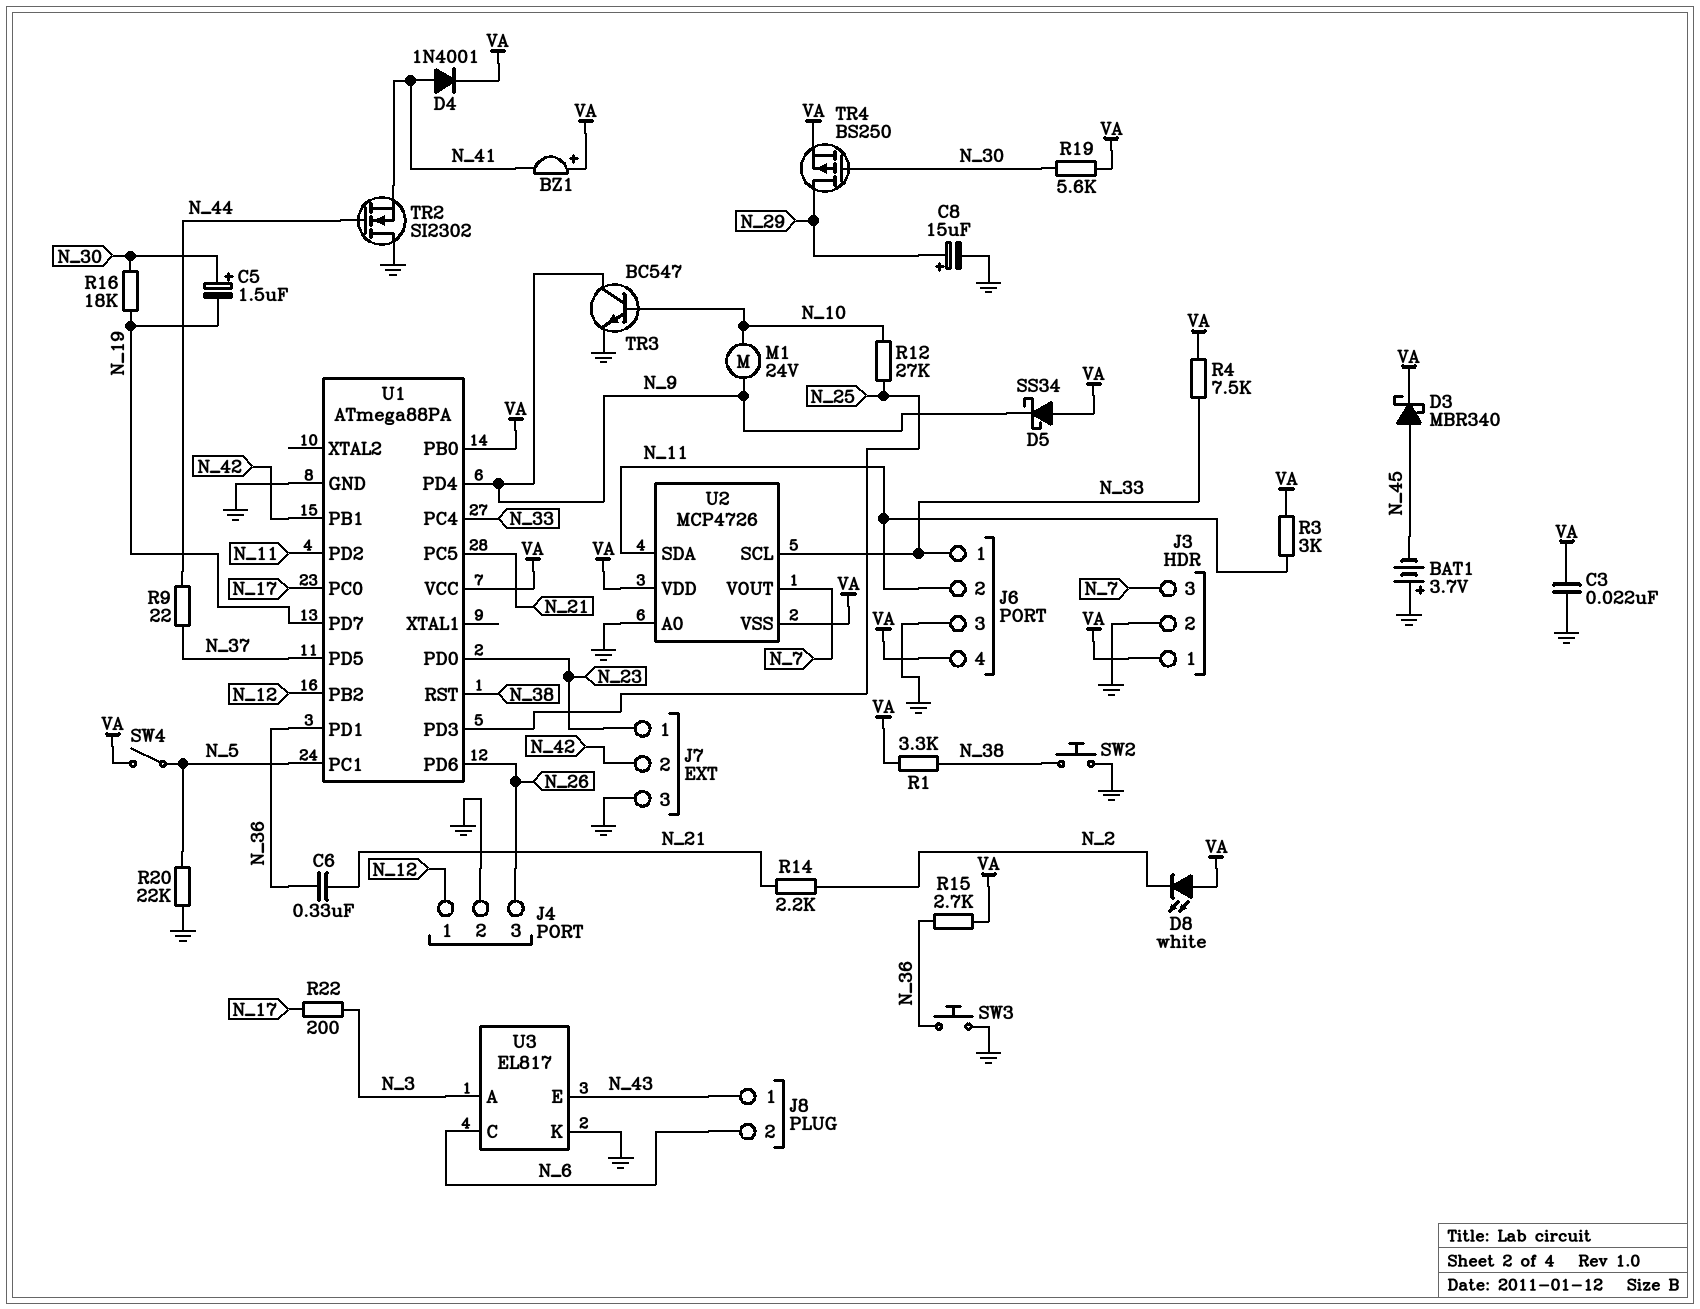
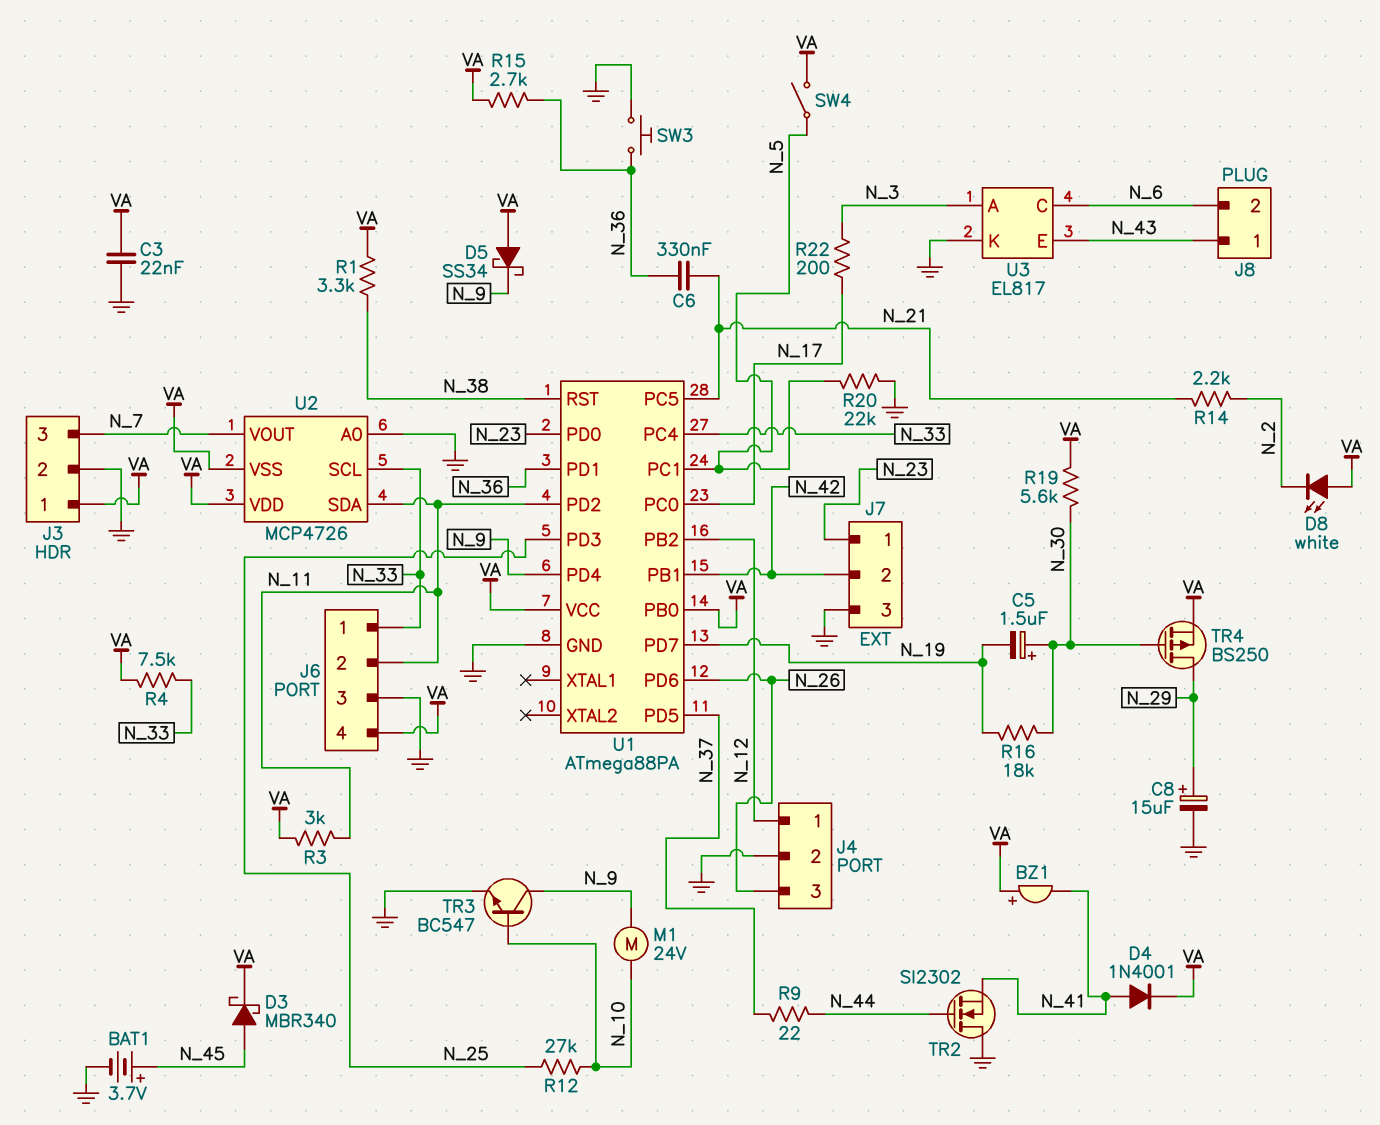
BAT1: 3.7V (plus GND, minus N_45) -> 3.7V (plus N_45, minus GND)
SW2: button (GND, N_38) -> none

